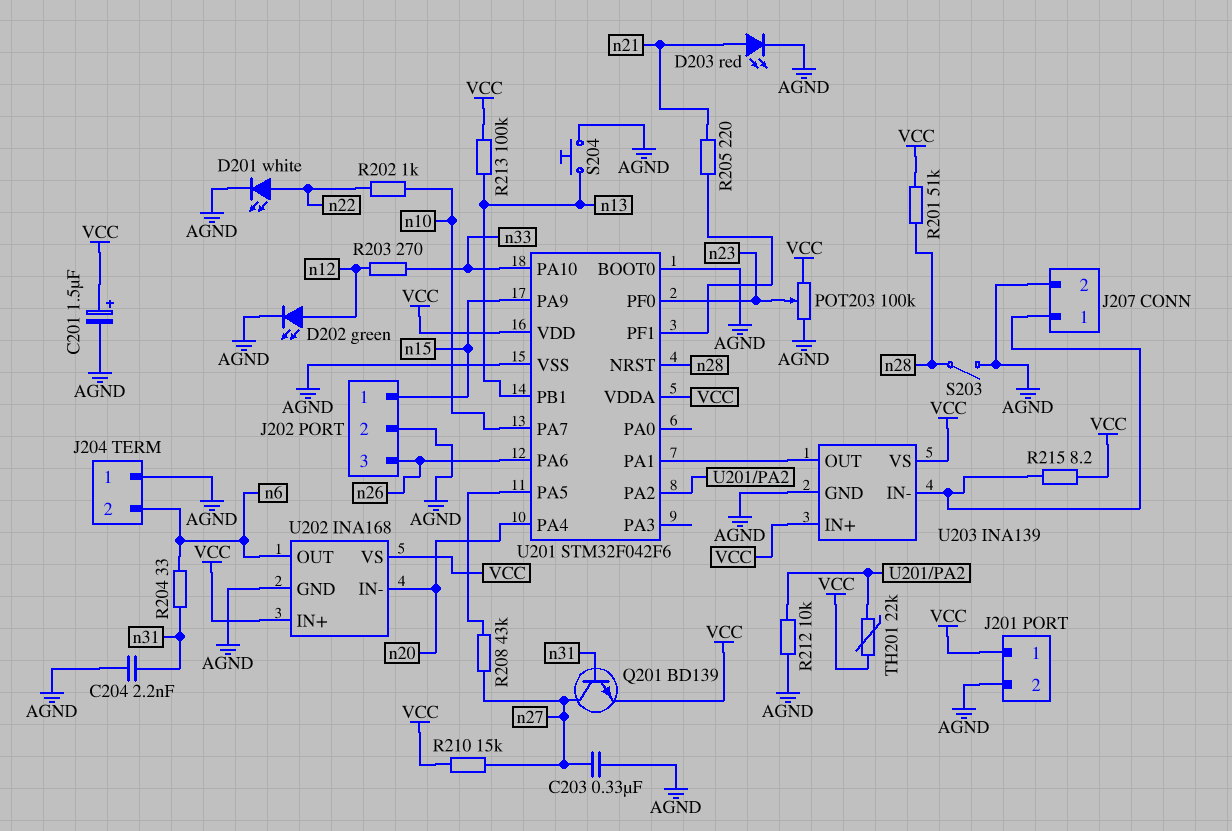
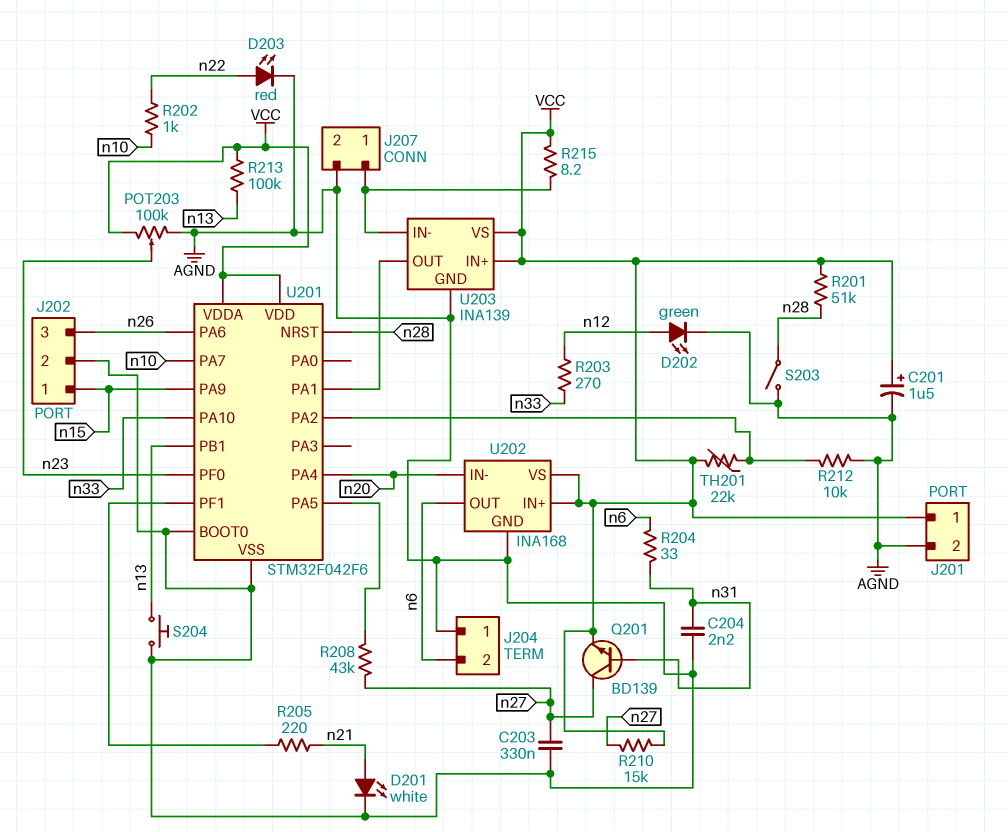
D201: LED white (A n22, K AGND) -> LED white (A n21, K AGND)
D203: LED red (A n21, K AGND) -> LED red (A n22, K AGND)

